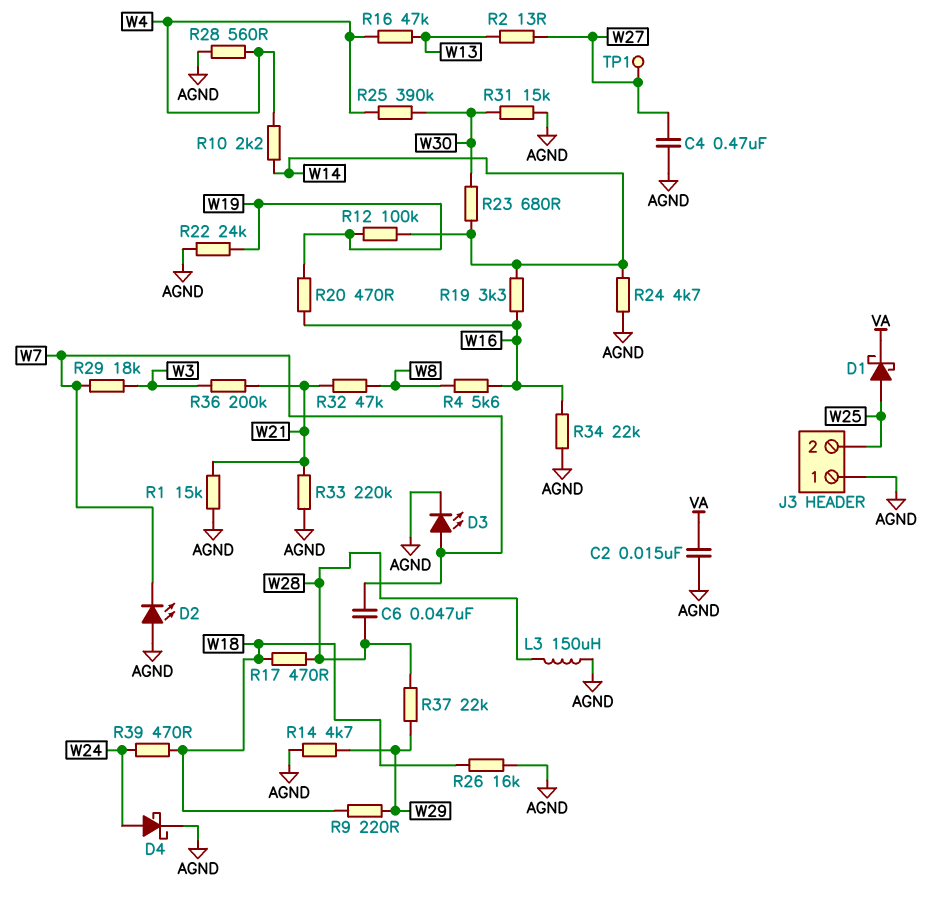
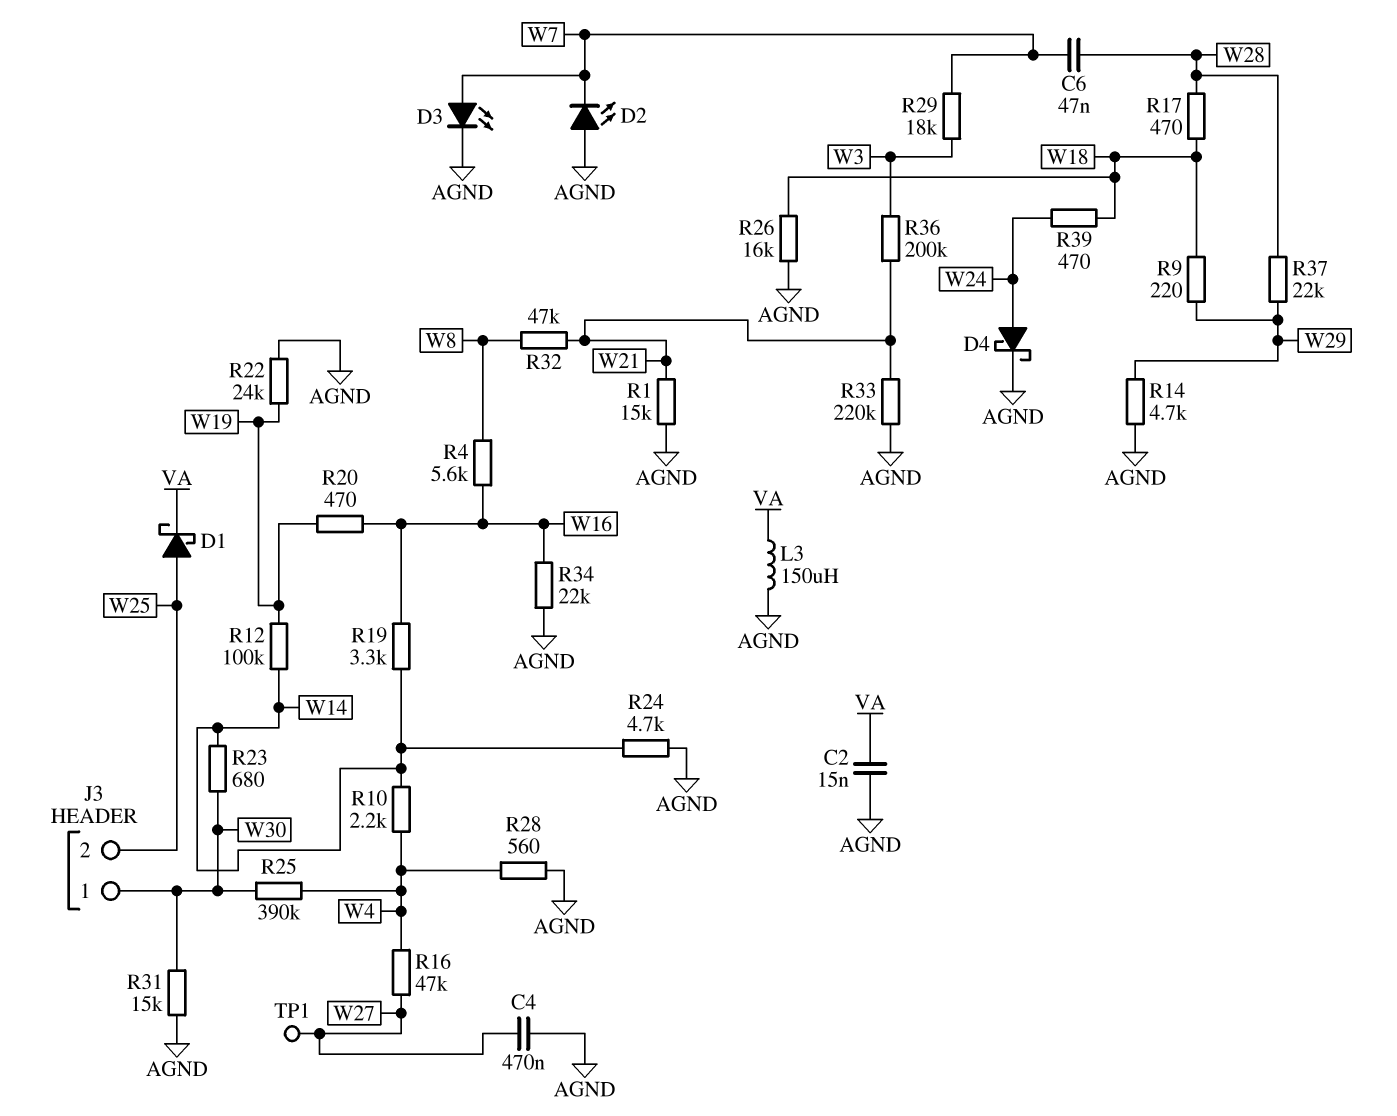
J3 pin 1: AGND -> W30
L3: 150uH (AGND, W28) -> 150uH (AGND, VA)
R2: 13 (W13, W27) -> none
R16: 47k (W4, W13) -> 47k (W4, W27)

